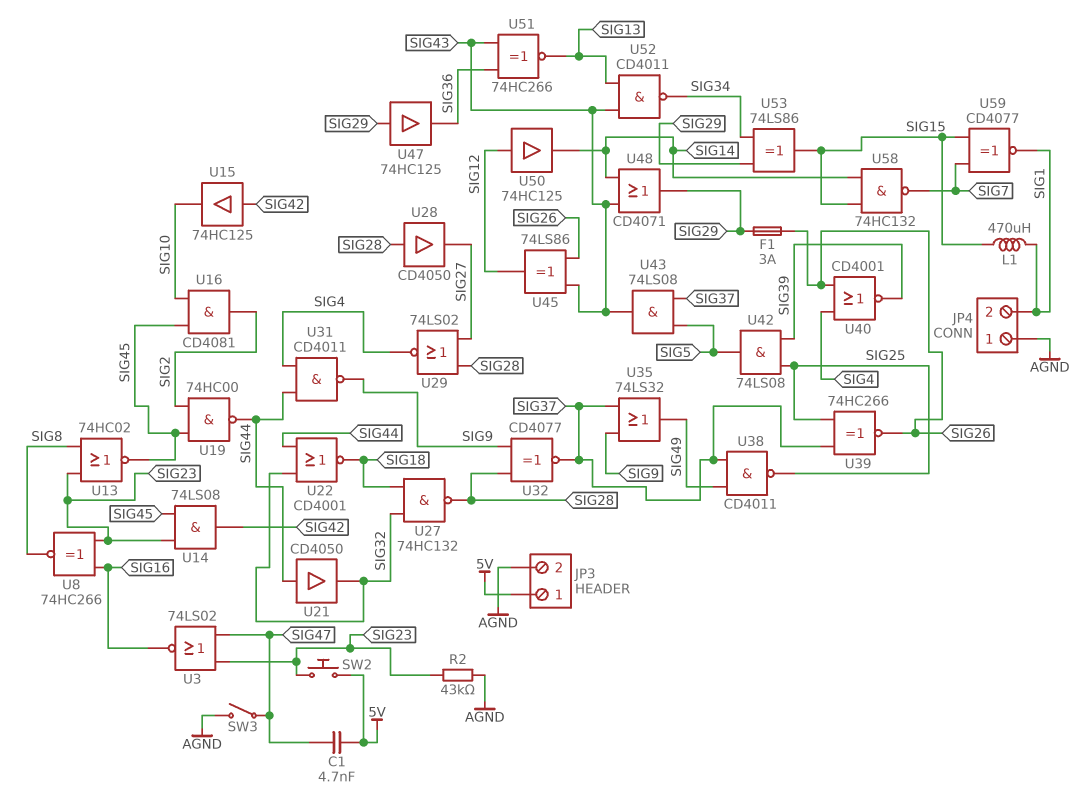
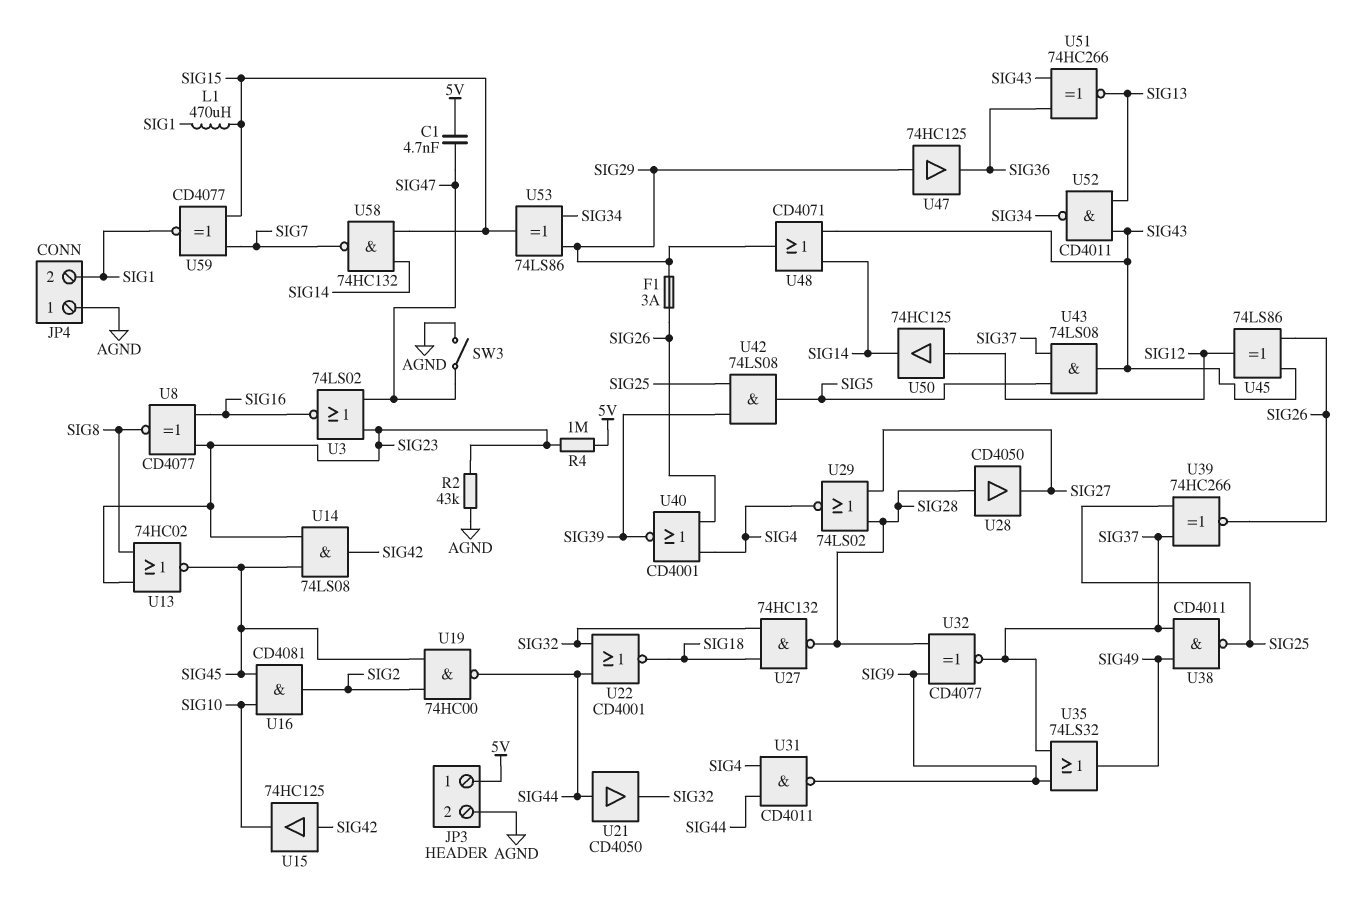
R4: none -> 1M (5V, SIG23)
SW2: button (5V, SIG23) -> none
U8: XNOR 74HC266 (in SIG16, in SIG23, out SIG8) -> XNOR CD4077 (in SIG16, in SIG23, out SIG8)

